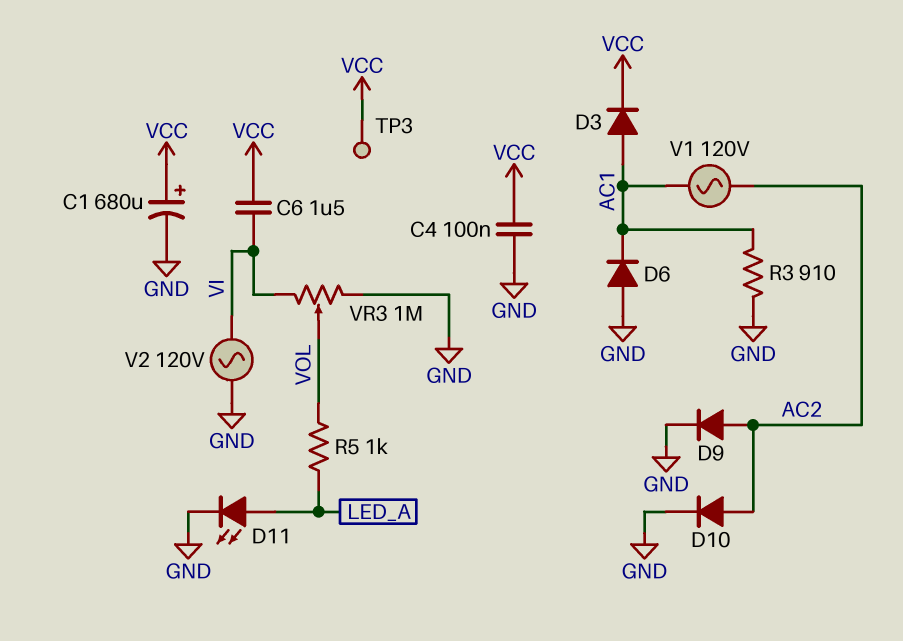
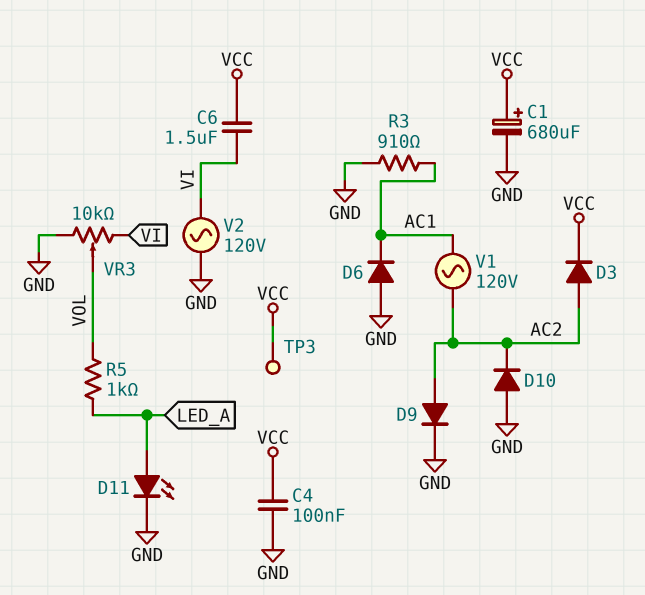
D3: diode (A AC1, K VCC) -> diode (A AC2, K VCC)
D10: diode (A AC2, K GND) -> diode (A GND, K AC2)
VR3: 1M (GND, VI, wiper VOL) -> 10k (GND, VI, wiper VOL)

